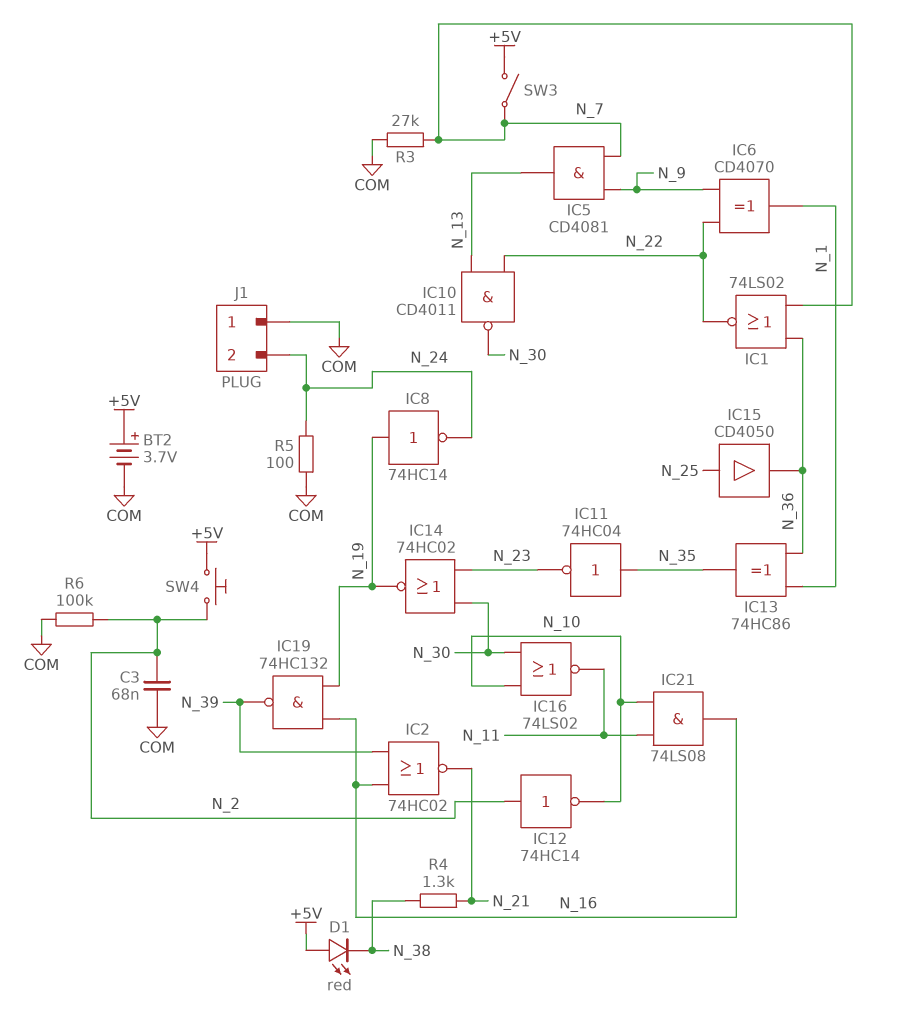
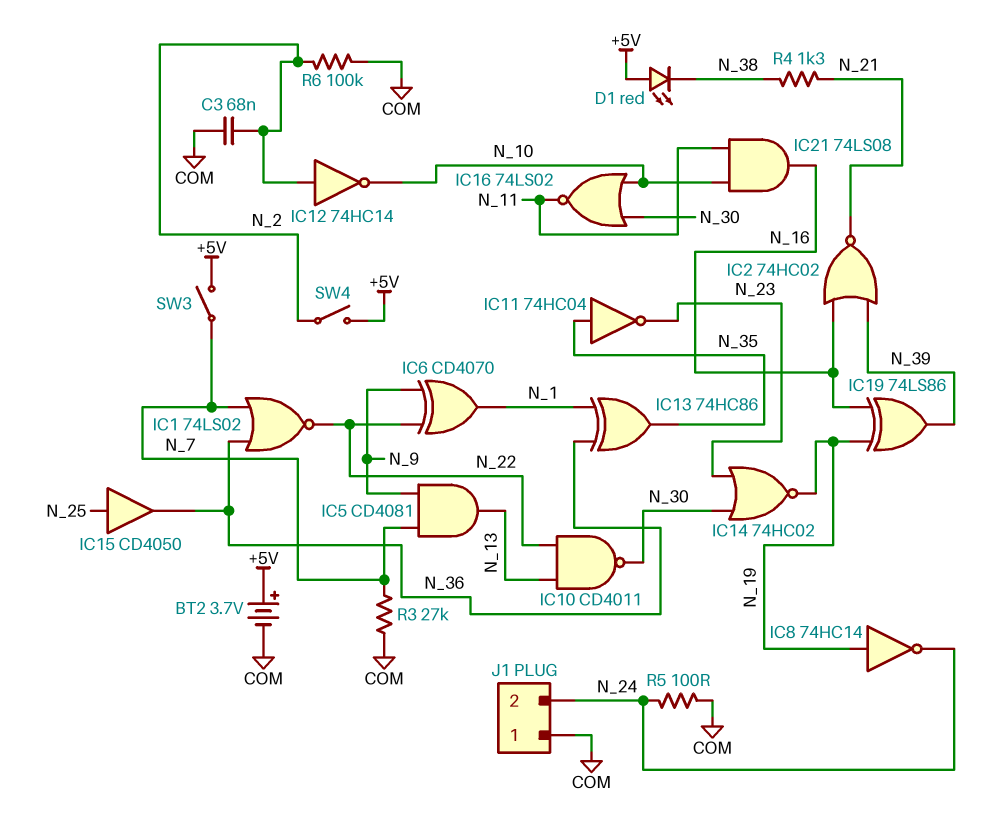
IC19: NAND 74HC132 (in N_16, in N_19, out N_39) -> XOR 74LS86 (in N_16, in N_19, out N_39)
SW4: button (+5V, N_2) -> switch (+5V, N_2)

